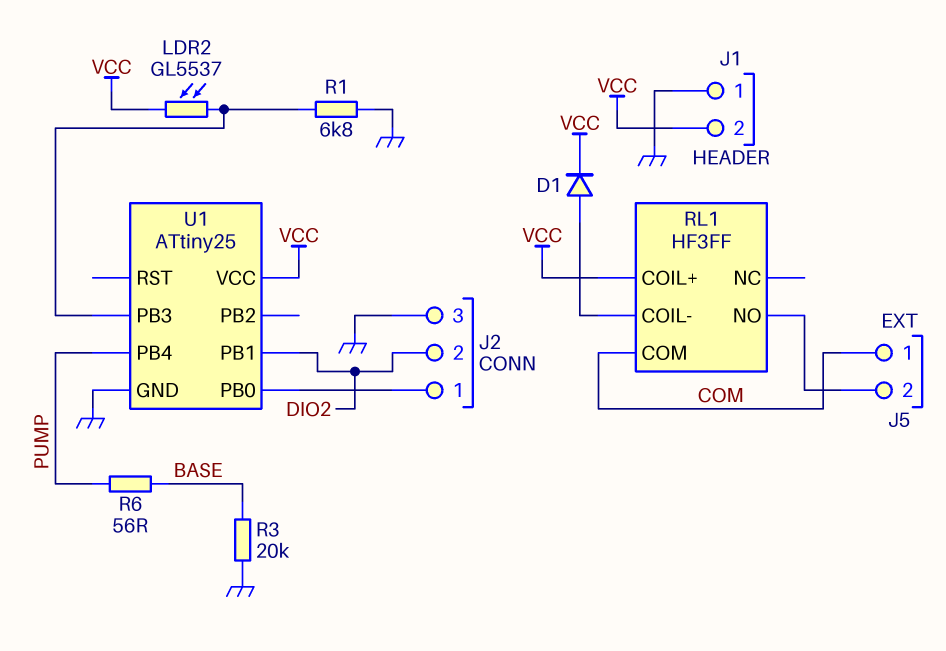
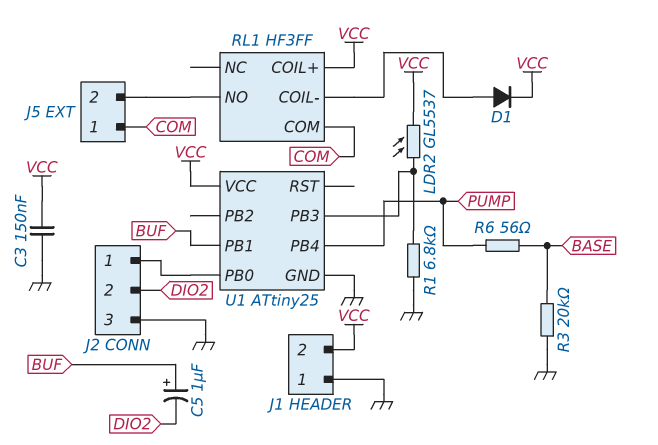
C3: none -> 150nF (GND, VCC)
C5: none -> 1uF (plus BUF, minus DIO2)
U1 pin PB1: DIO2 -> BUF

